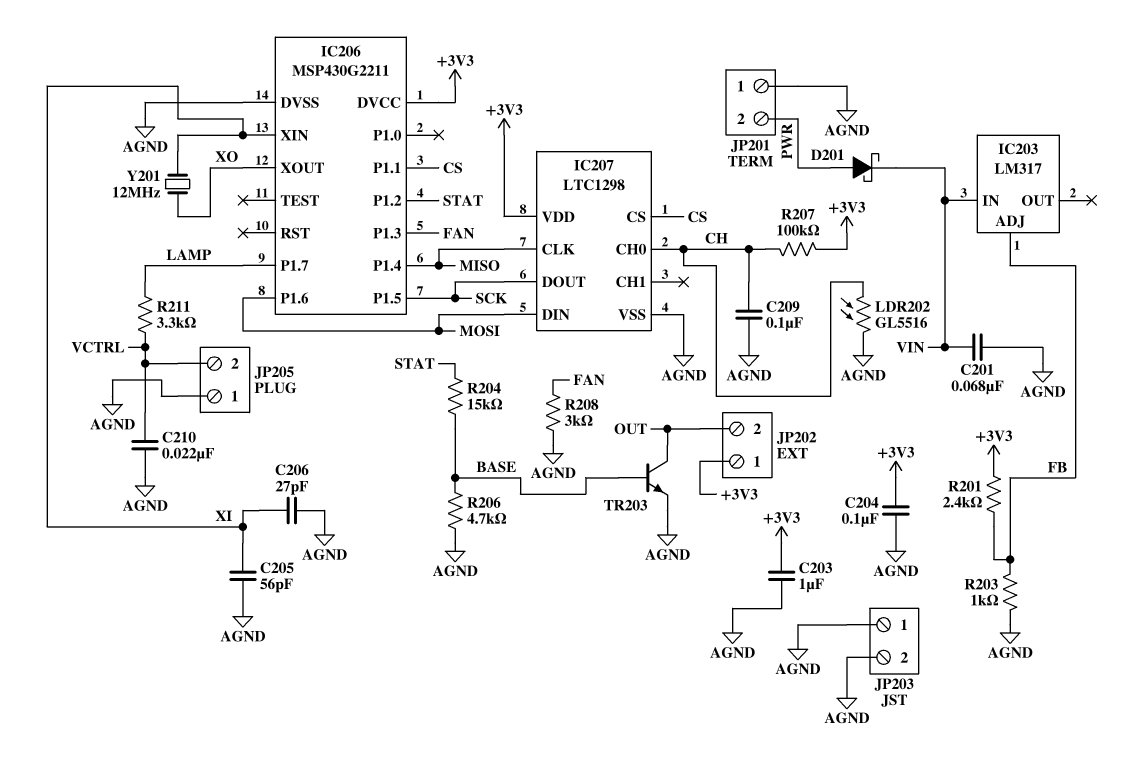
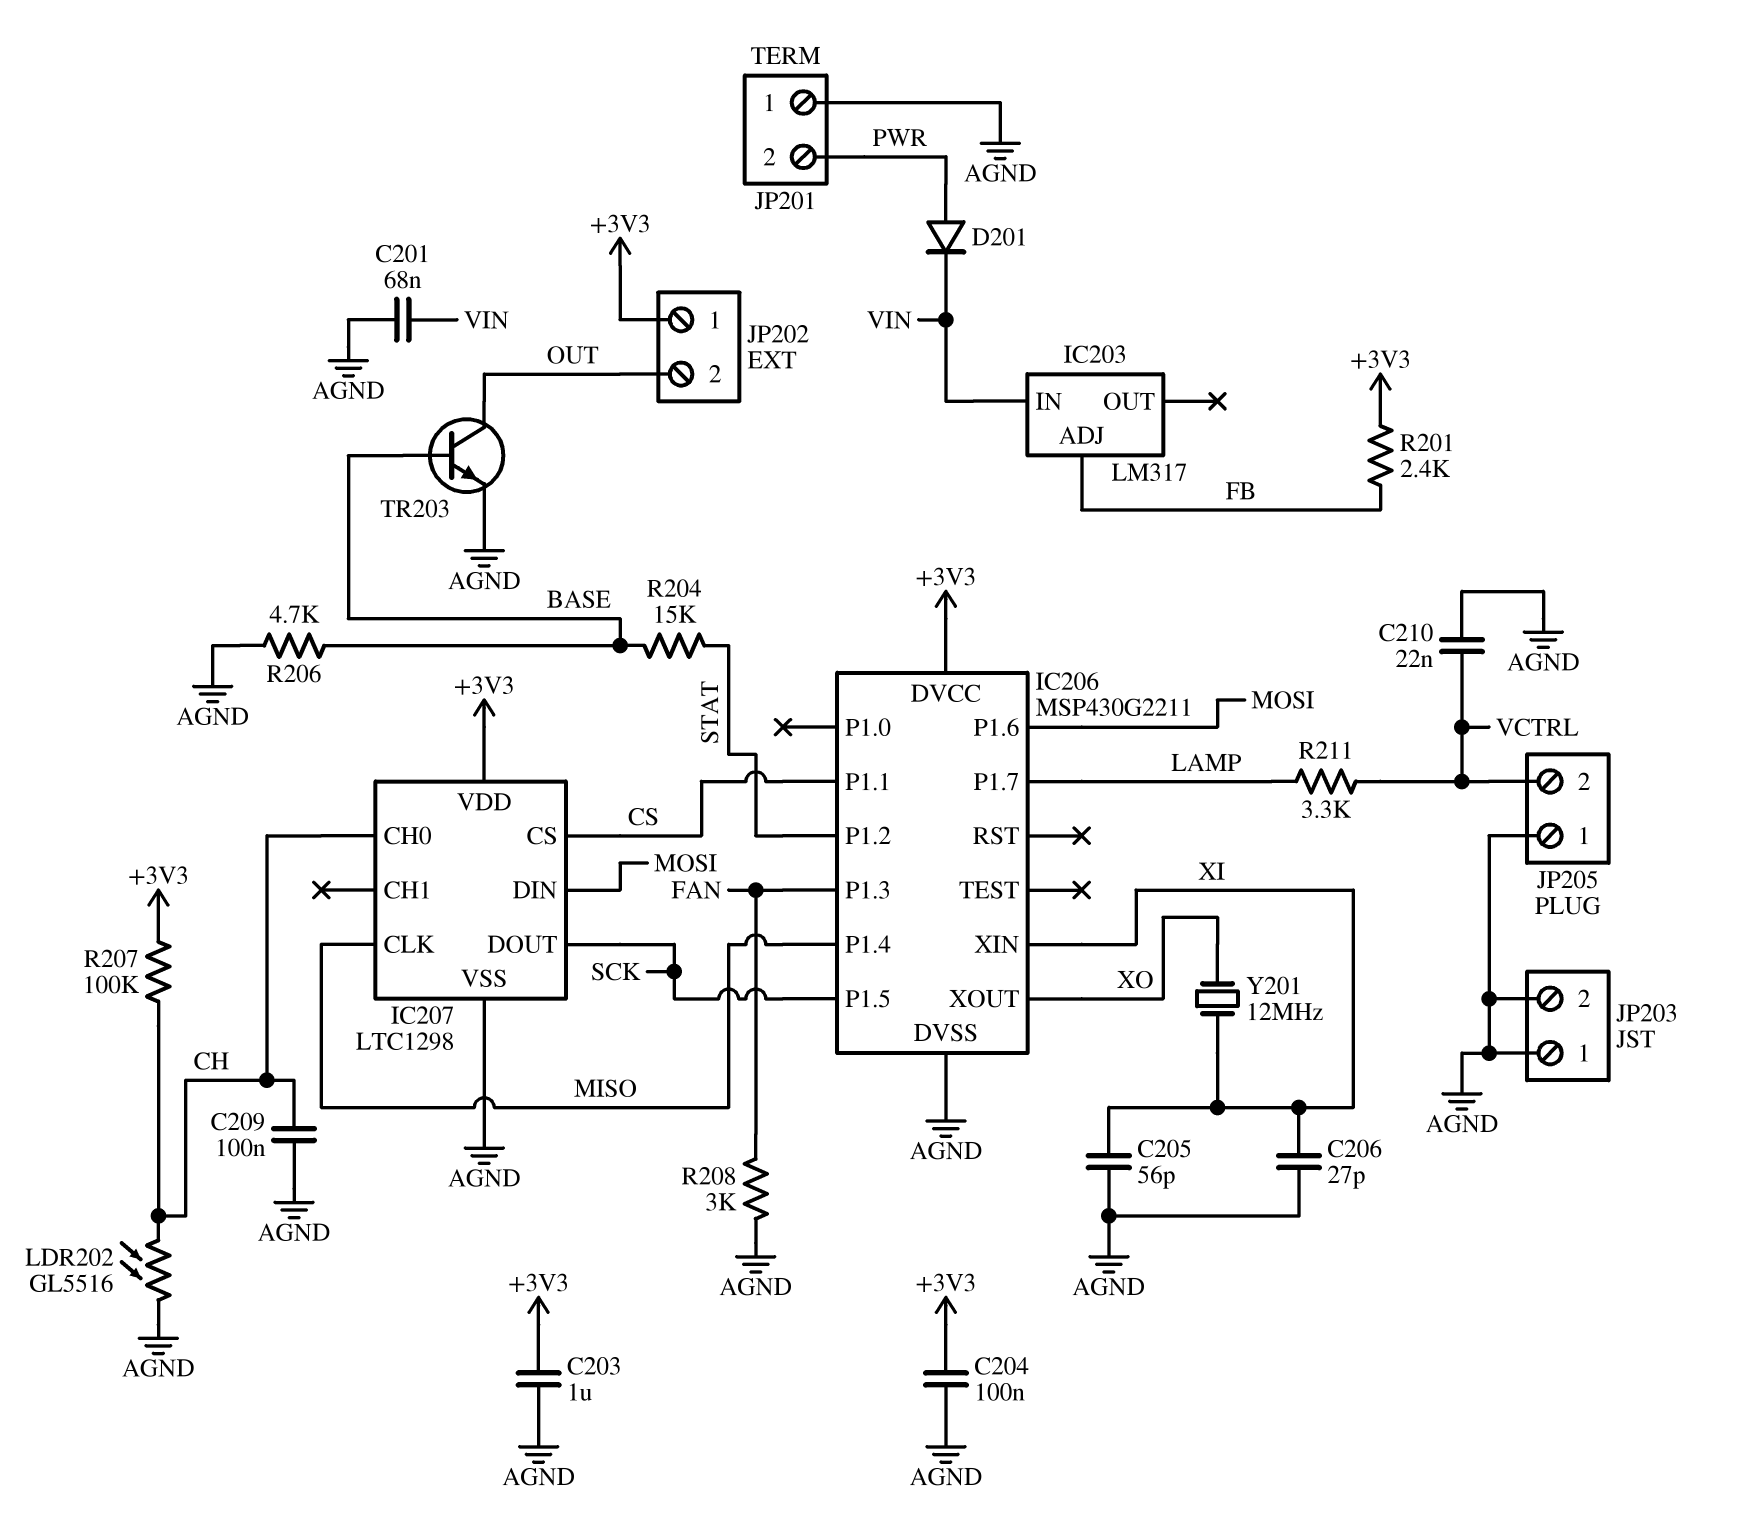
D201: schottky (A PWR, K VIN) -> diode (A PWR, K VIN)
R203: 1k (AGND, FB) -> none

